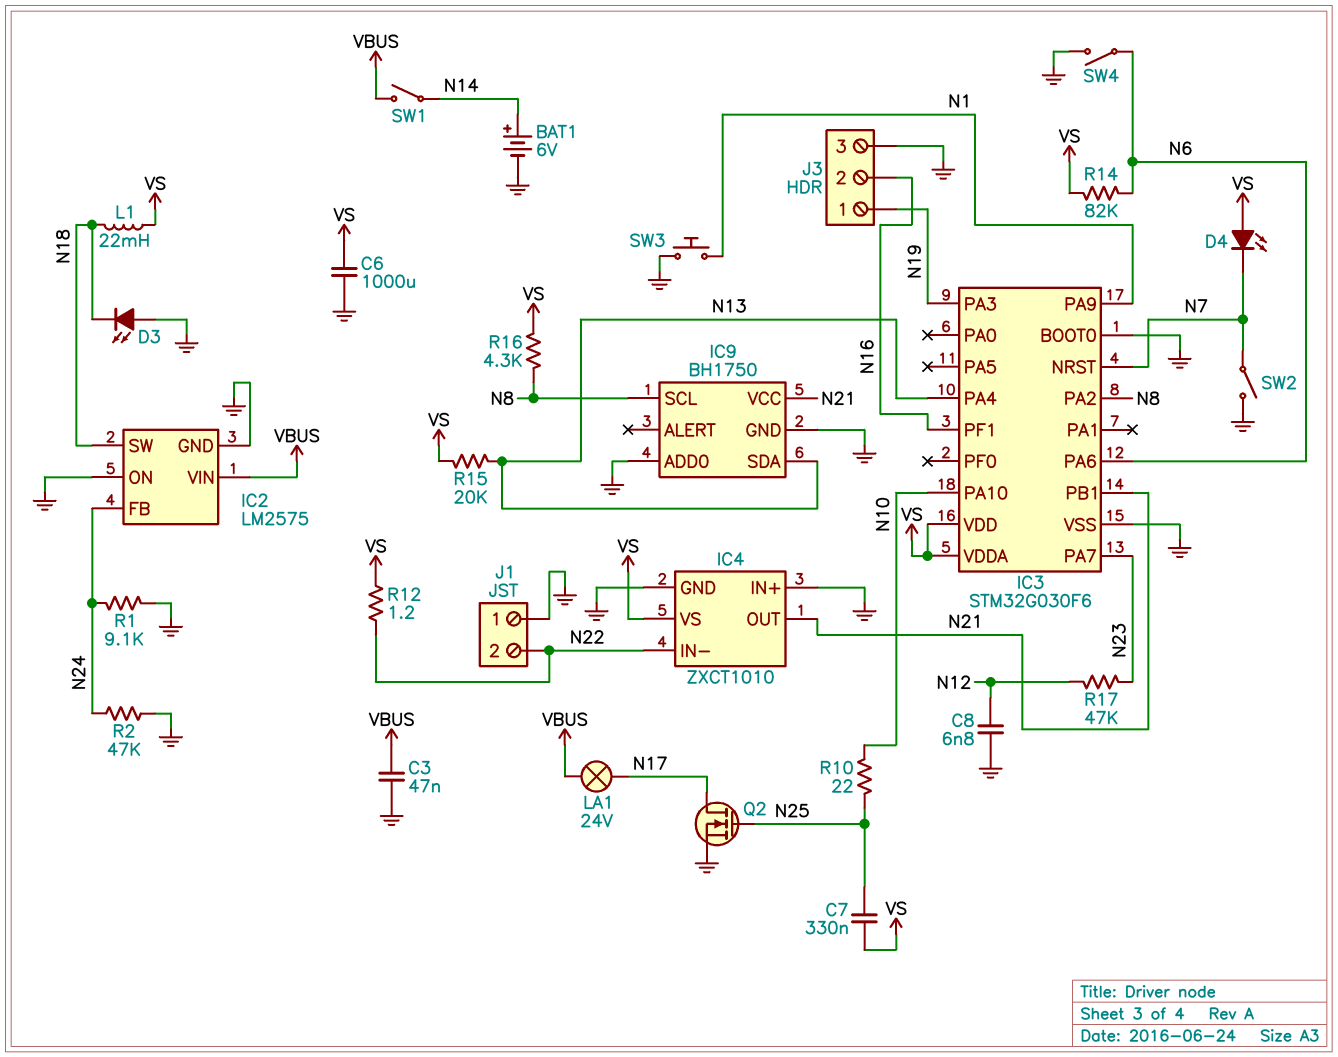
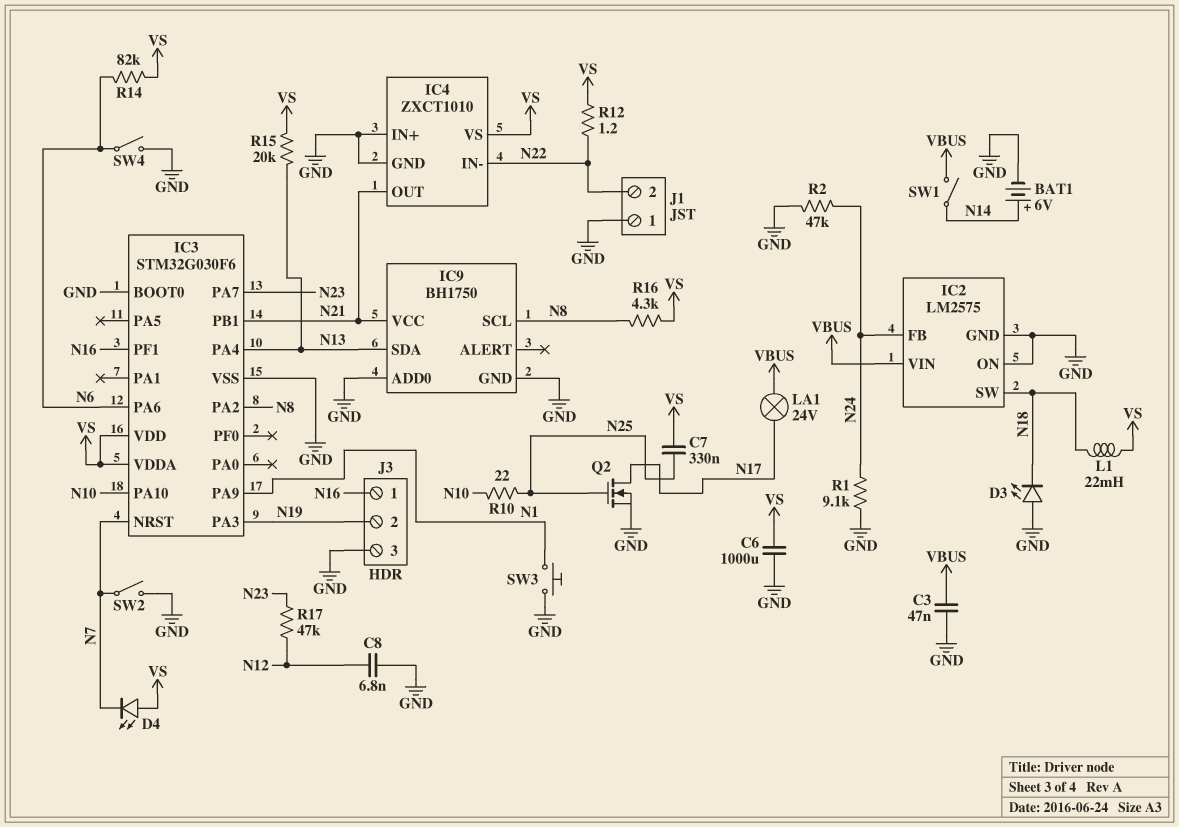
J3 pin 1: N19 -> N16
J3 pin 2: N16 -> N19

